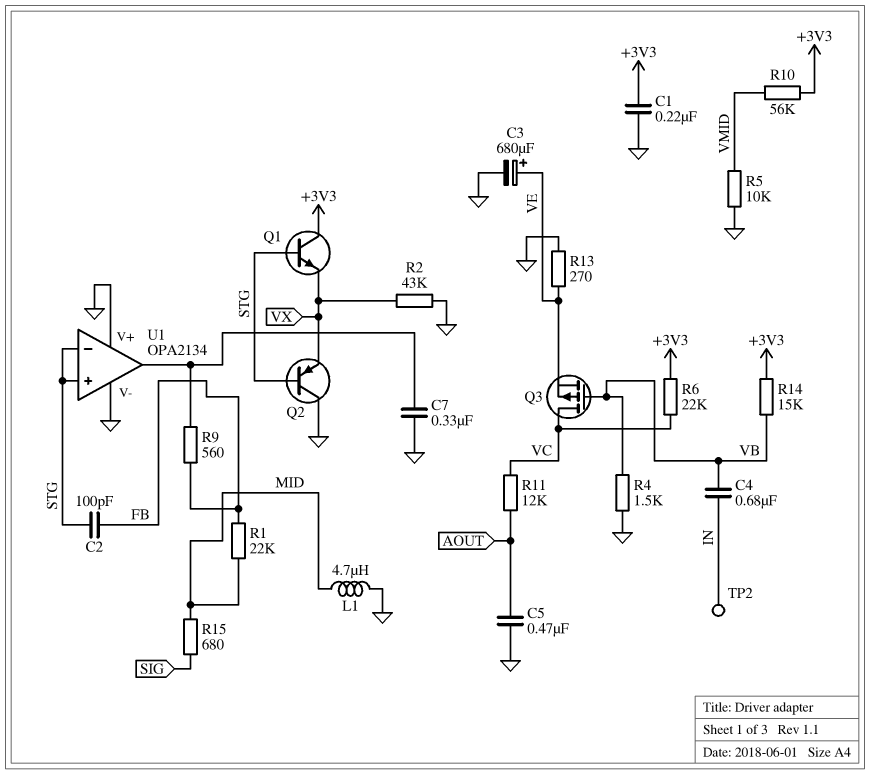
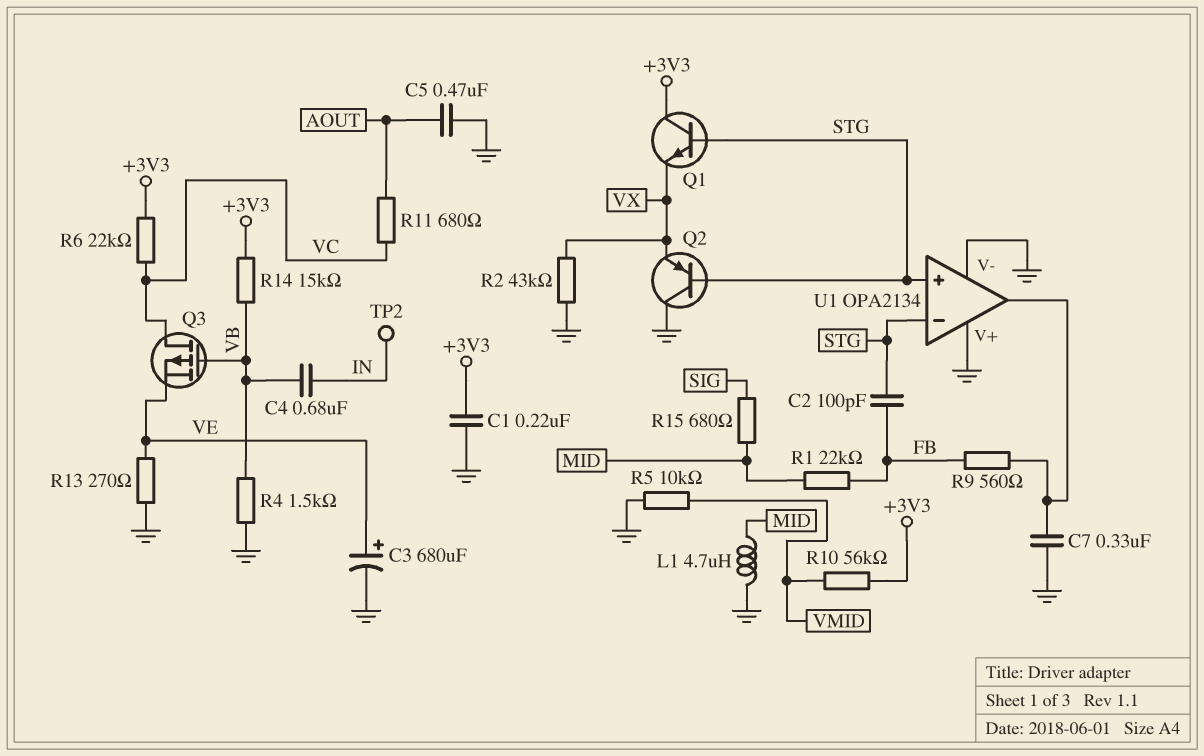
R11: 12k (AOUT, VC) -> 680 (AOUT, VC)

